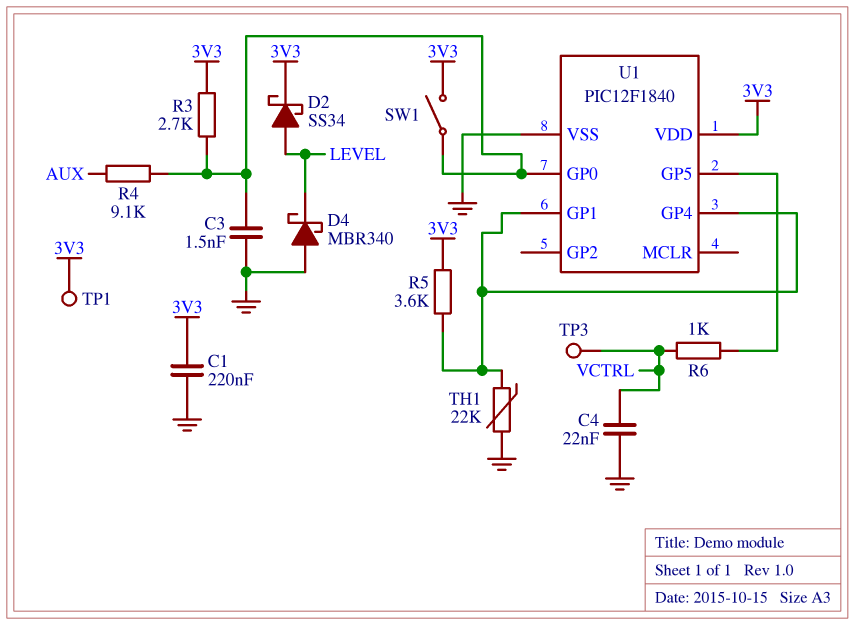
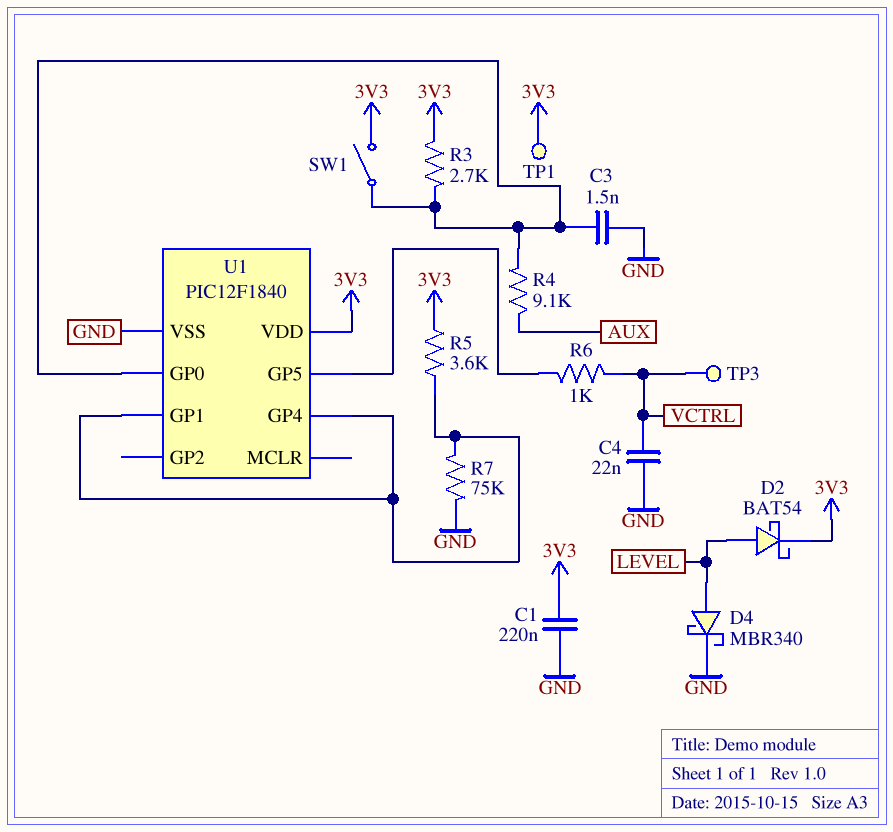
D2: schottky SS34 (A LEVEL, K 3V3) -> schottky BAT54 (A LEVEL, K 3V3)
D4: schottky MBR340 (A GND, K LEVEL) -> schottky MBR340 (A LEVEL, K GND)
R7: none -> 75k (GND, U1/GP1)
TH1: 22k (GND, U1/GP1) -> none

